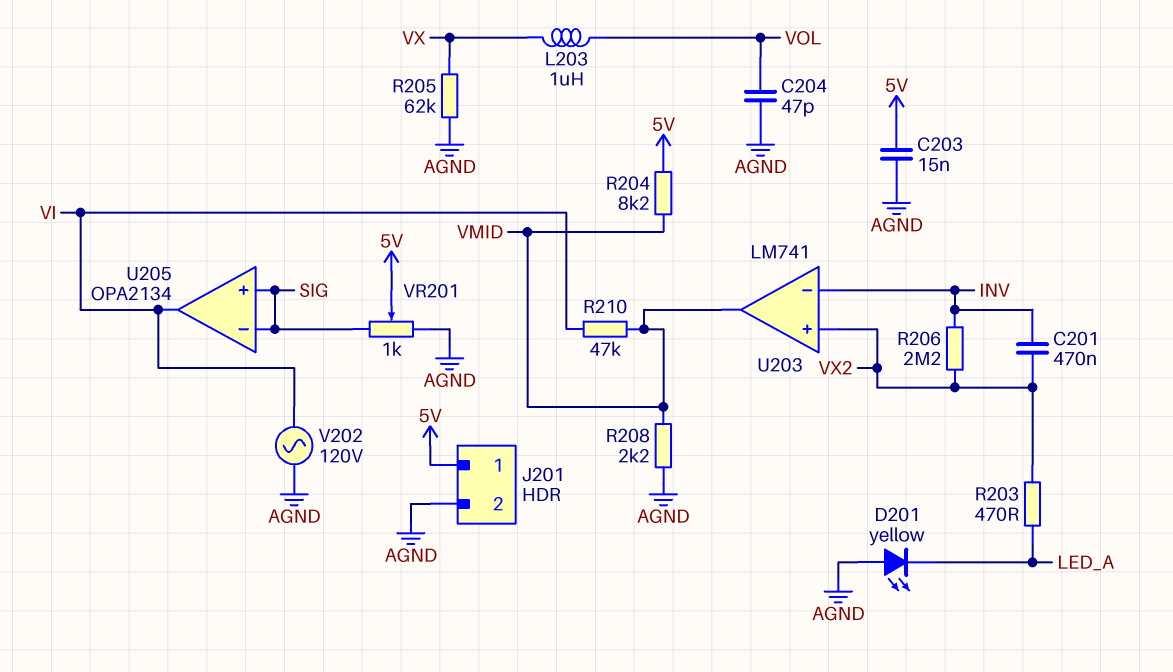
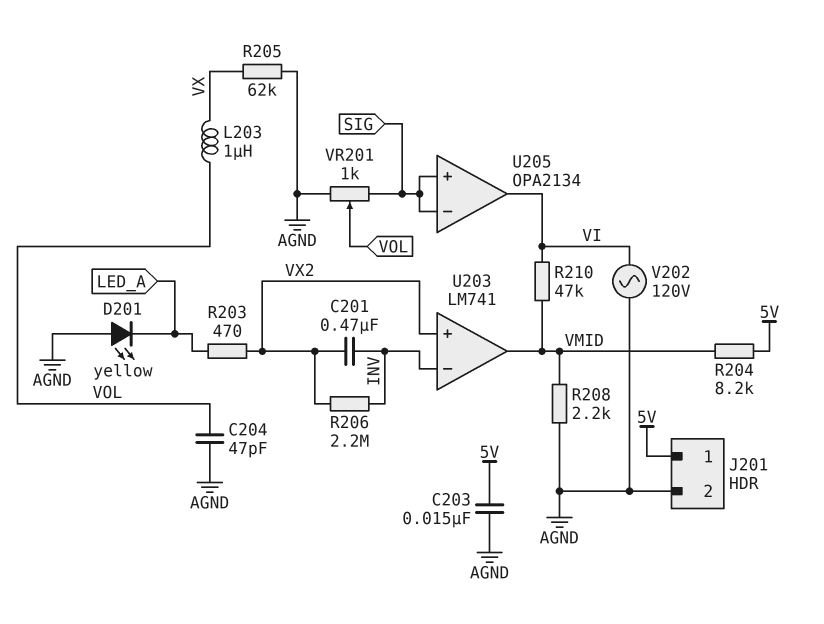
VR201: 1k (AGND, SIG, wiper 5V) -> 1k (AGND, SIG, wiper VOL)

